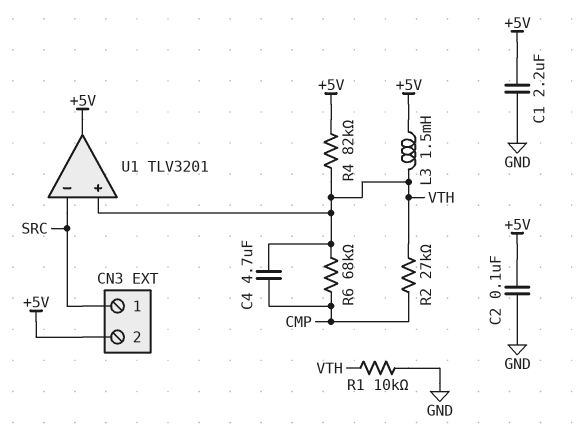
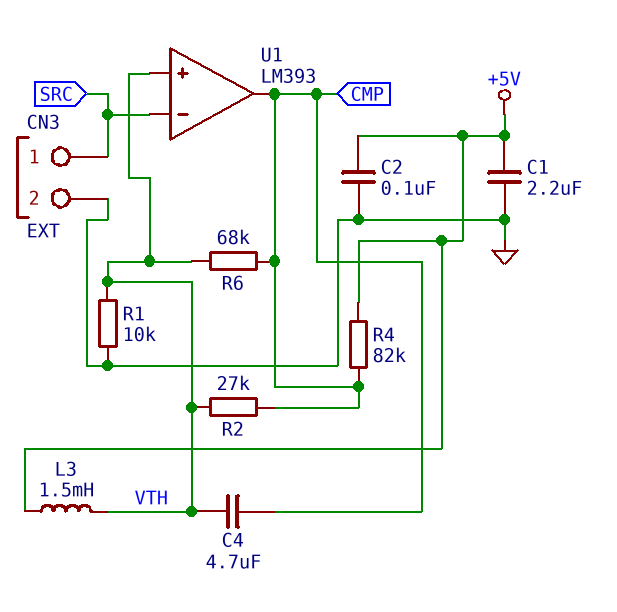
CN3 pin 2: +5V -> GND
R4: 82k (+5V, VTH) -> 82k (+5V, CMP)
U1: TLV3201 -> LM393
U1 pin out: +5V -> CMP

